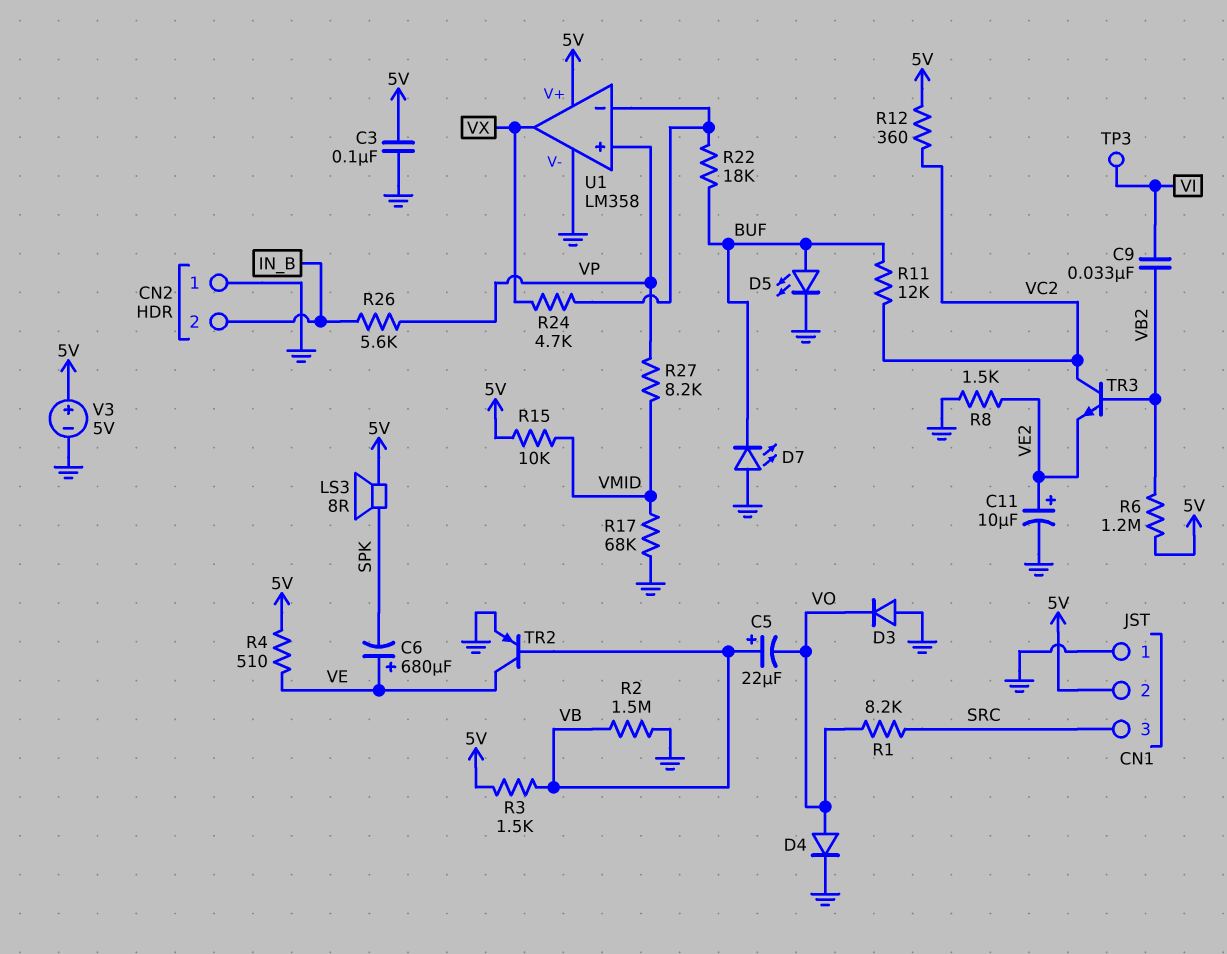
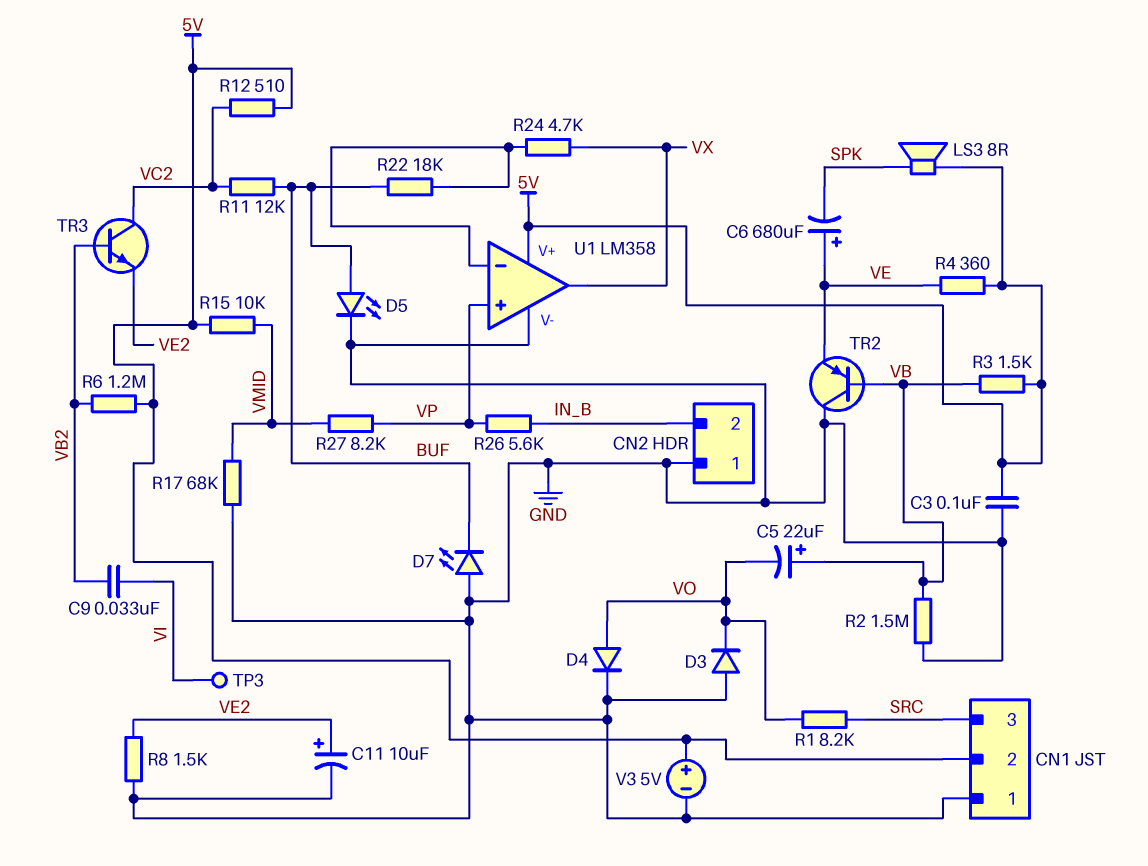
R4: 510 (5V, VE) -> 360 (5V, VE)
R12: 360 (5V, VC2) -> 510 (5V, VC2)
TR2: PNP (B VB, C VE, E GND) -> PNP (B VB, C GND, E VE)

